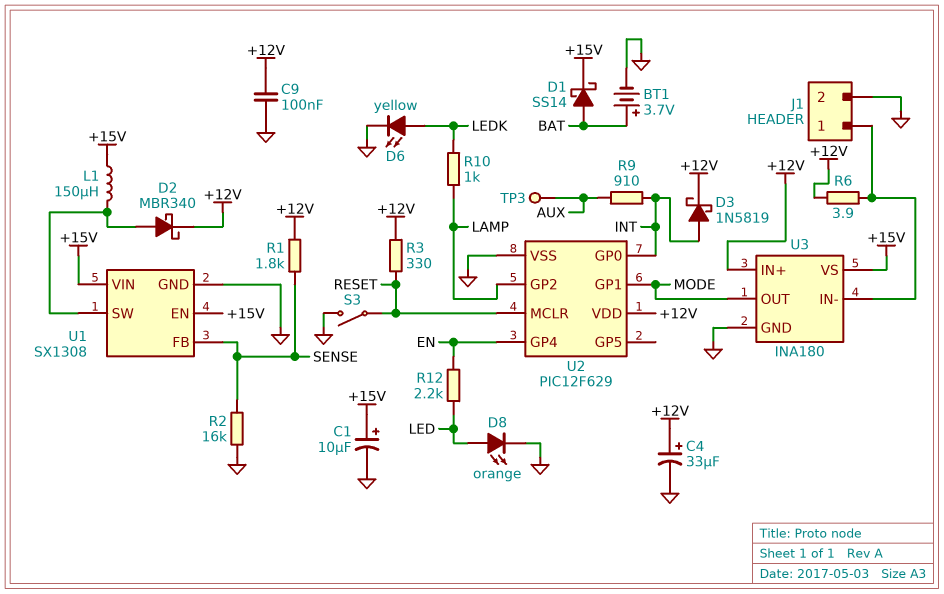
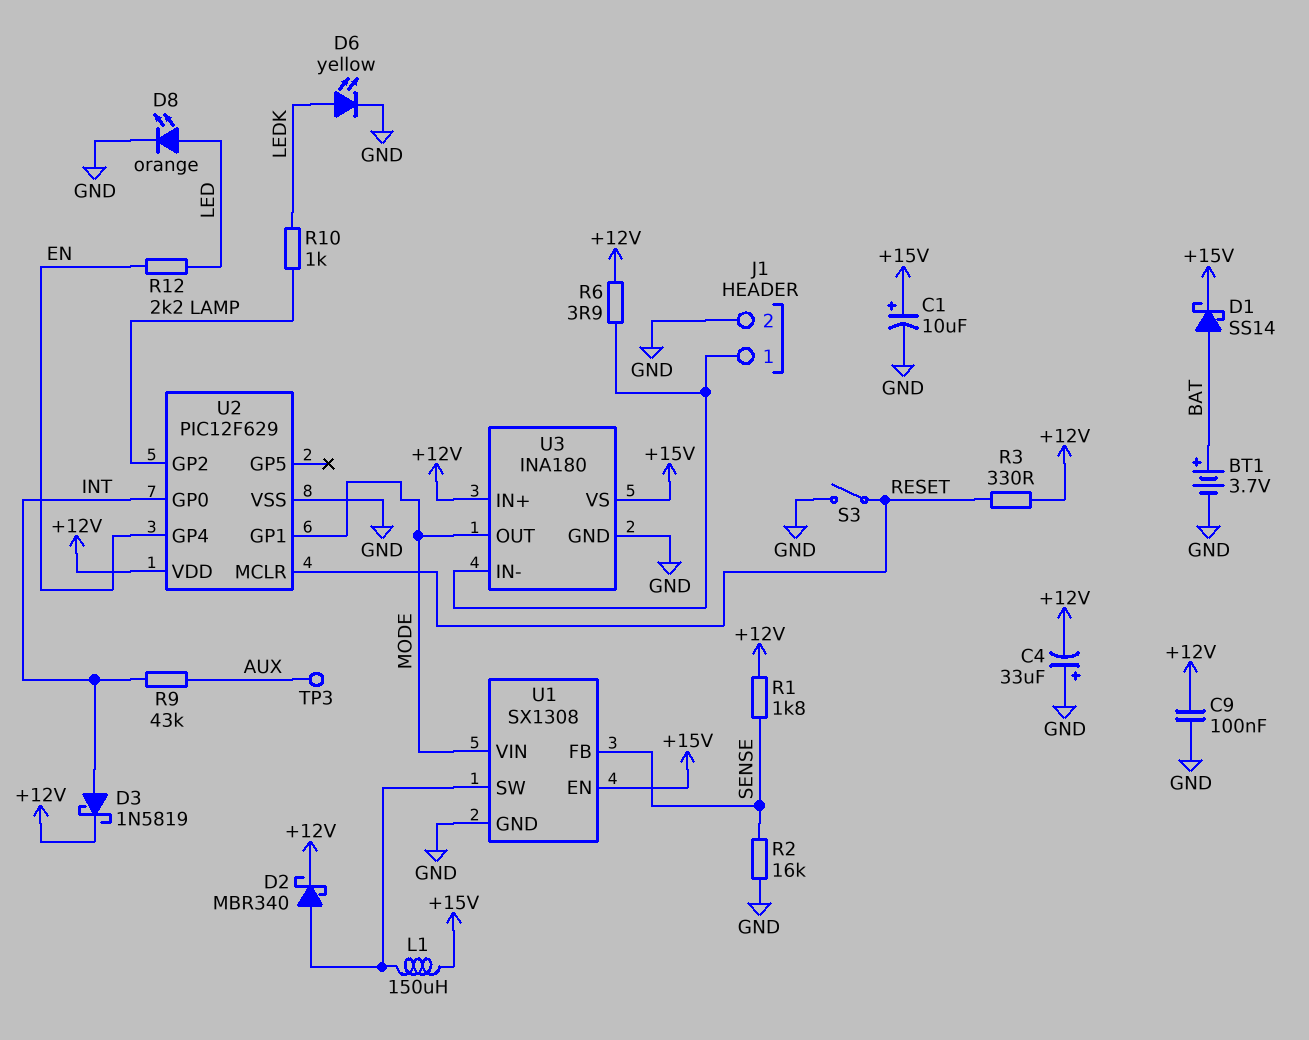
C4: 33uF (plus +12V, minus GND) -> 33uF (plus GND, minus +12V)
R9: 910 (AUX, INT) -> 43k (AUX, INT)
U1 pin VIN: +15V -> MODE

